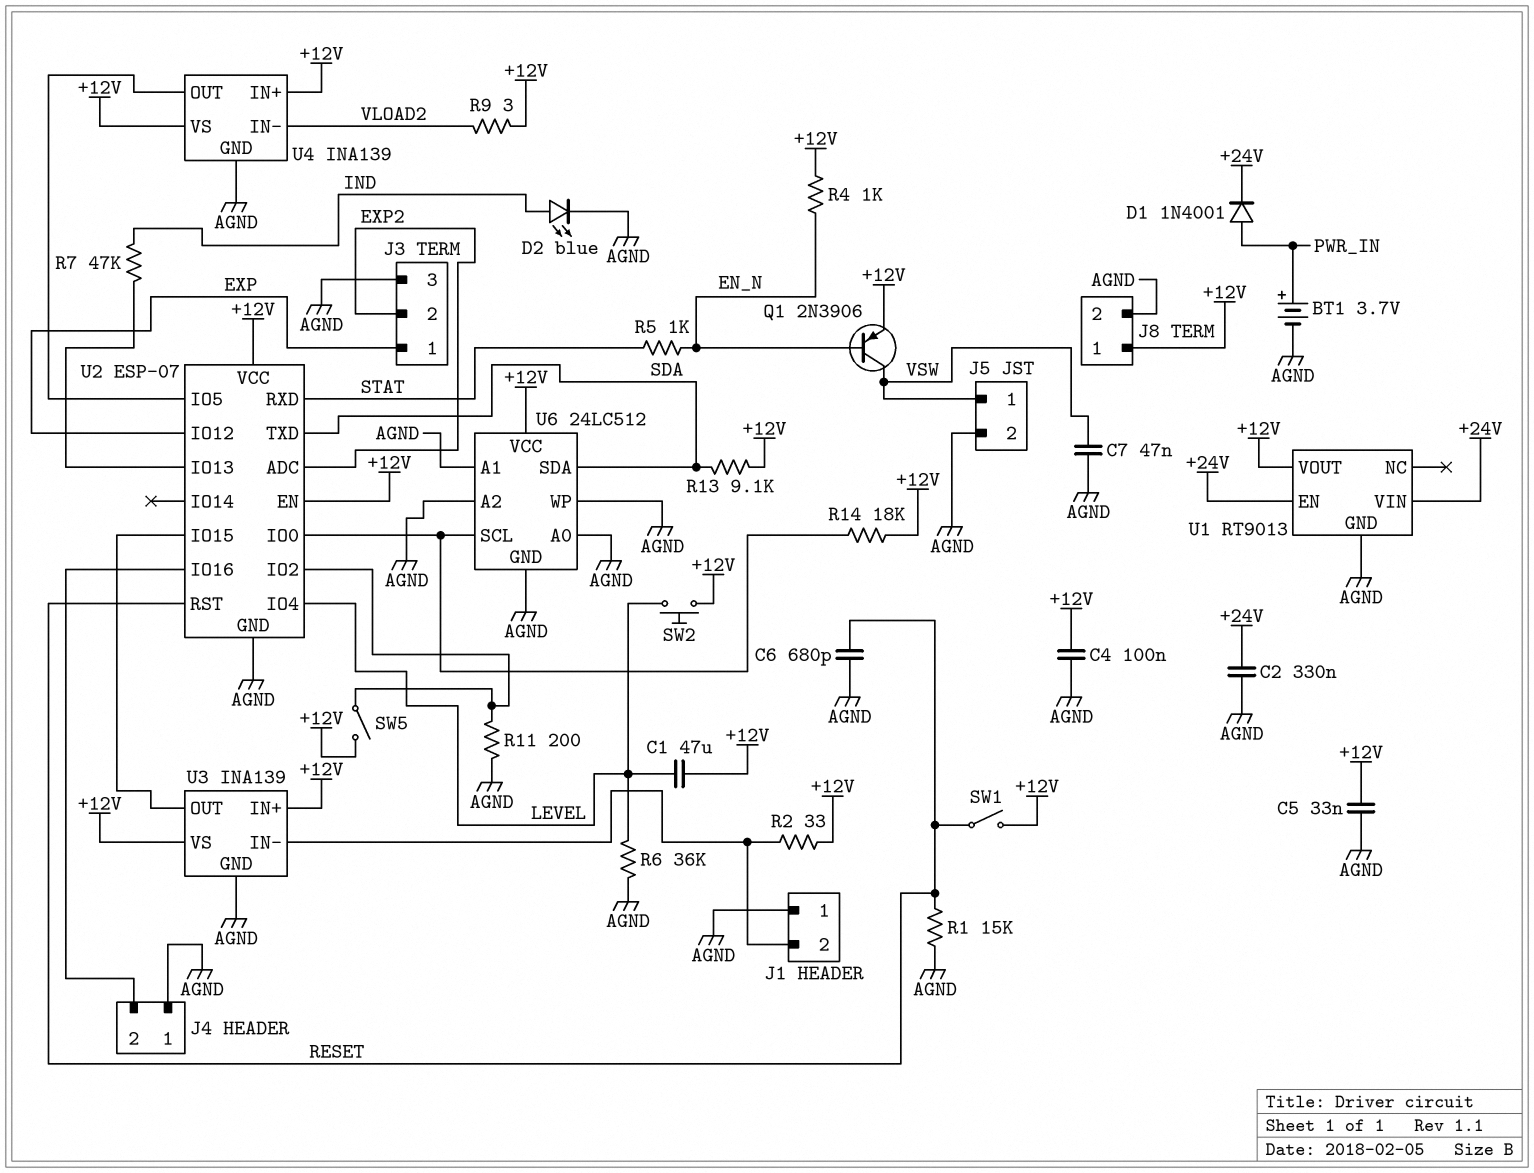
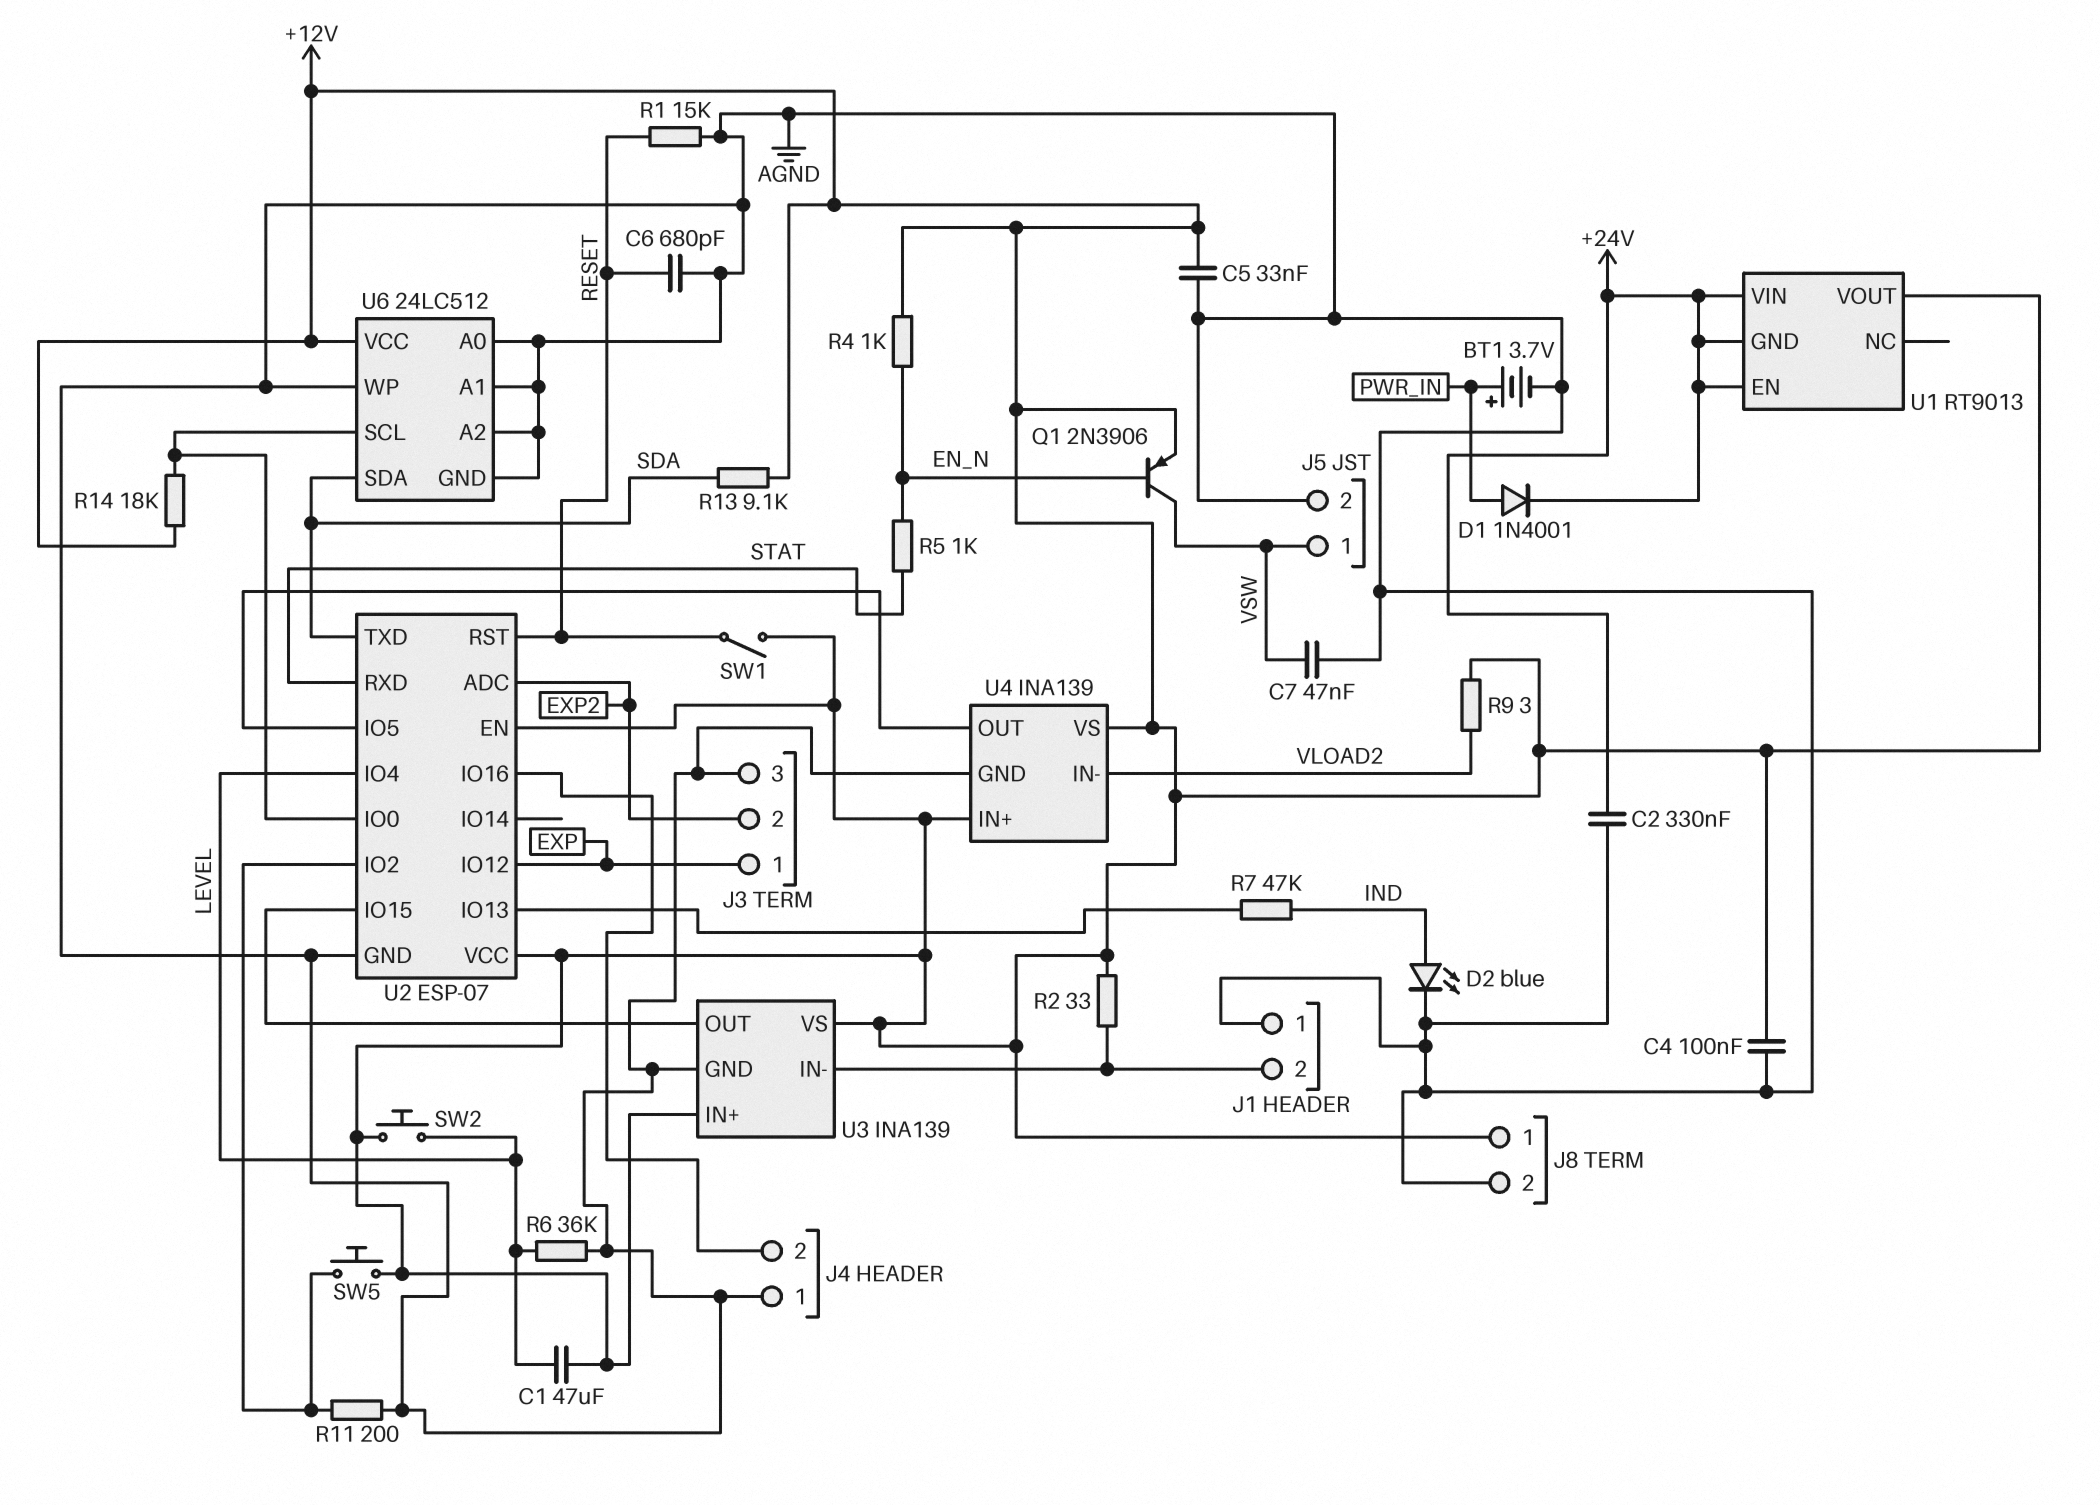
SW5: switch (+12V, U2/IO2) -> button (+12V, U2/IO2)
U1 pin GND: AGND -> +24V

